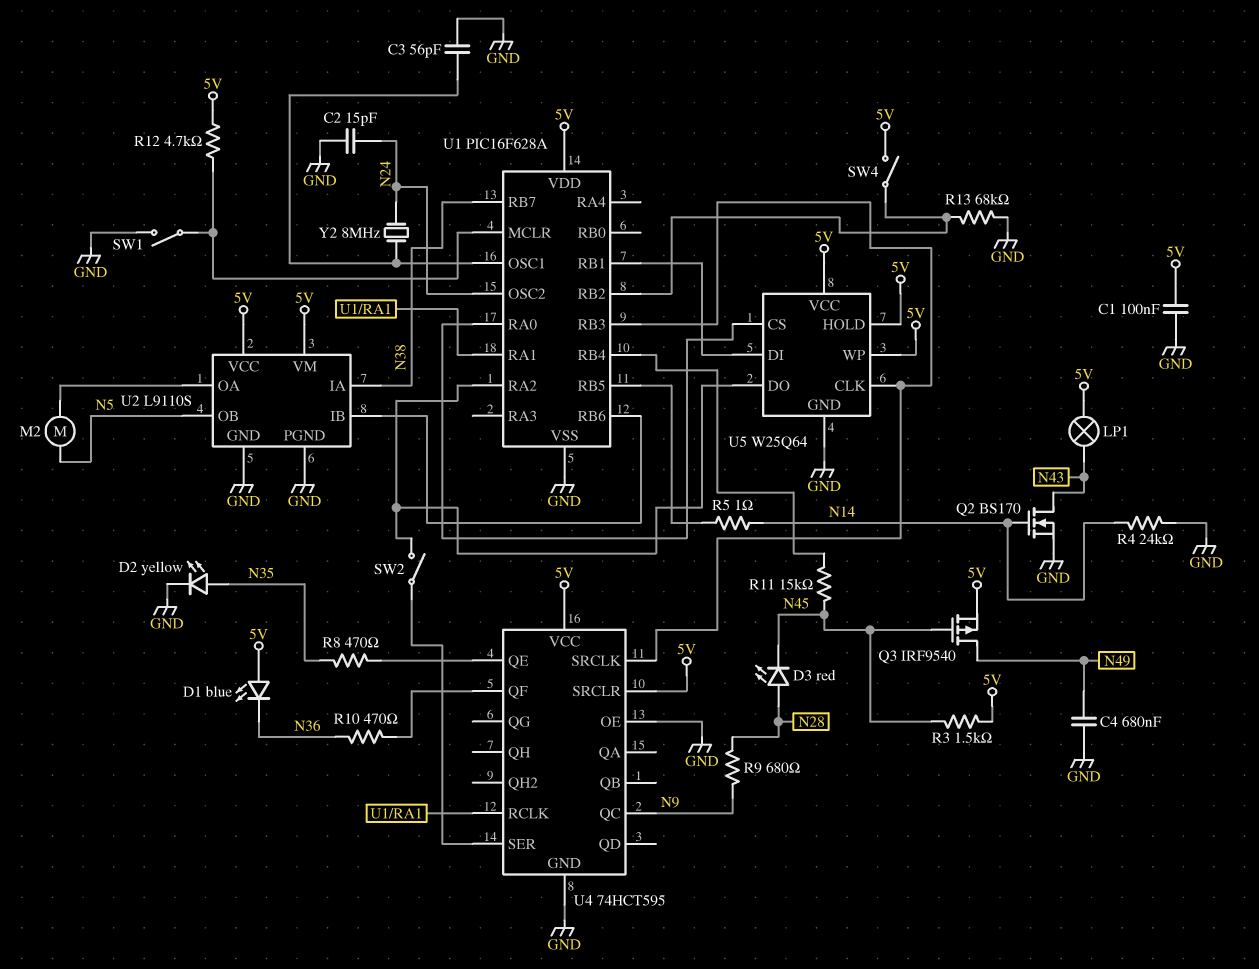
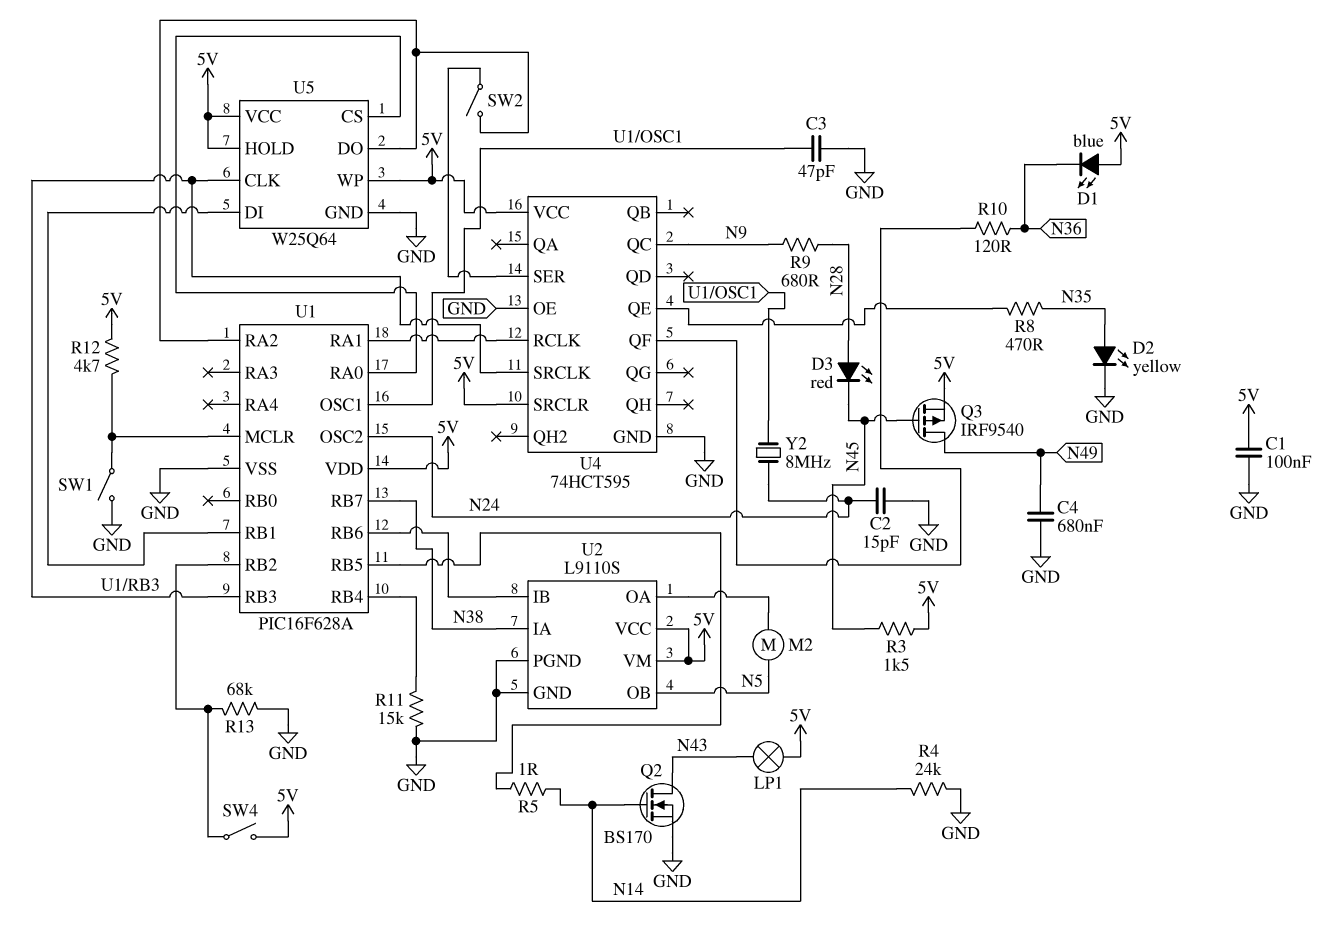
C3: 56pF (GND, U1/OSC1) -> 47pF (GND, U1/OSC1)
R10: 470 (N36, U4/QF) -> 120 (N36, U4/QF)
R11: 15k (N45, U1/RB4) -> 15k (GND, U1/RB4)

